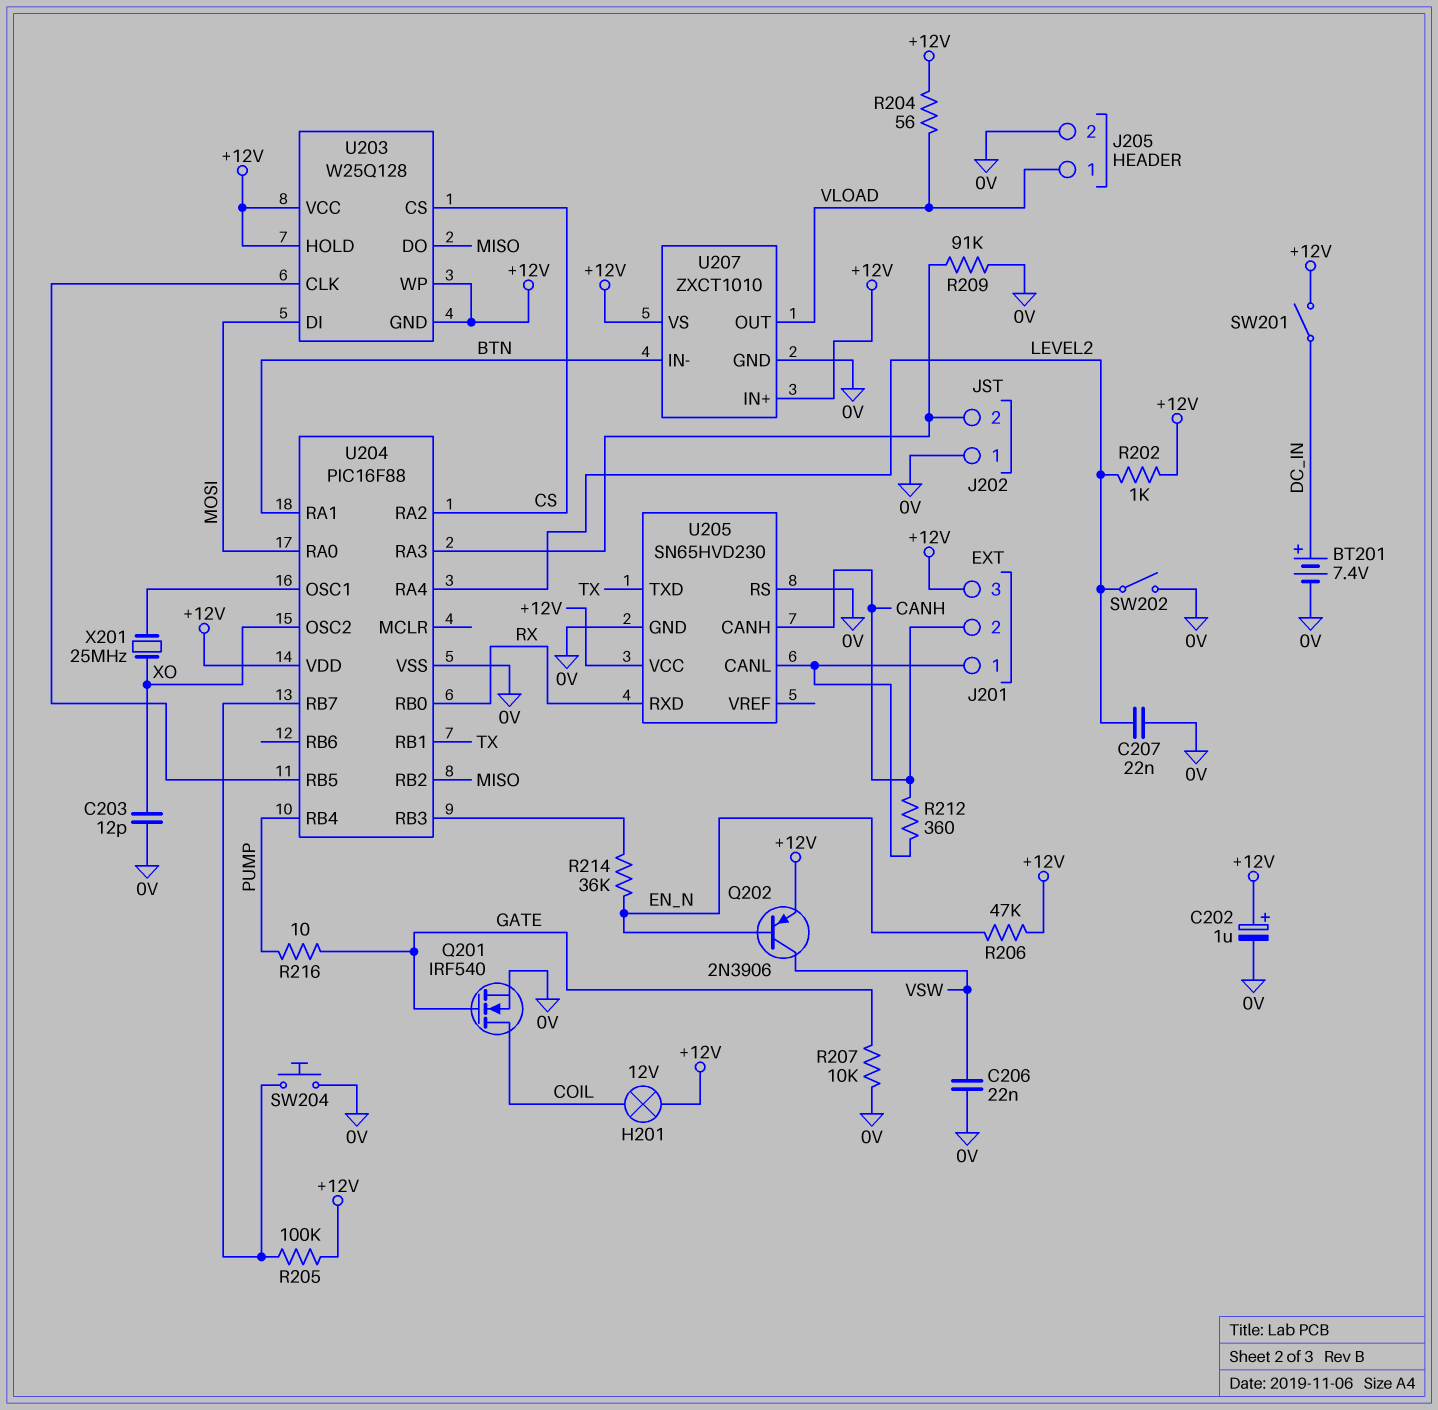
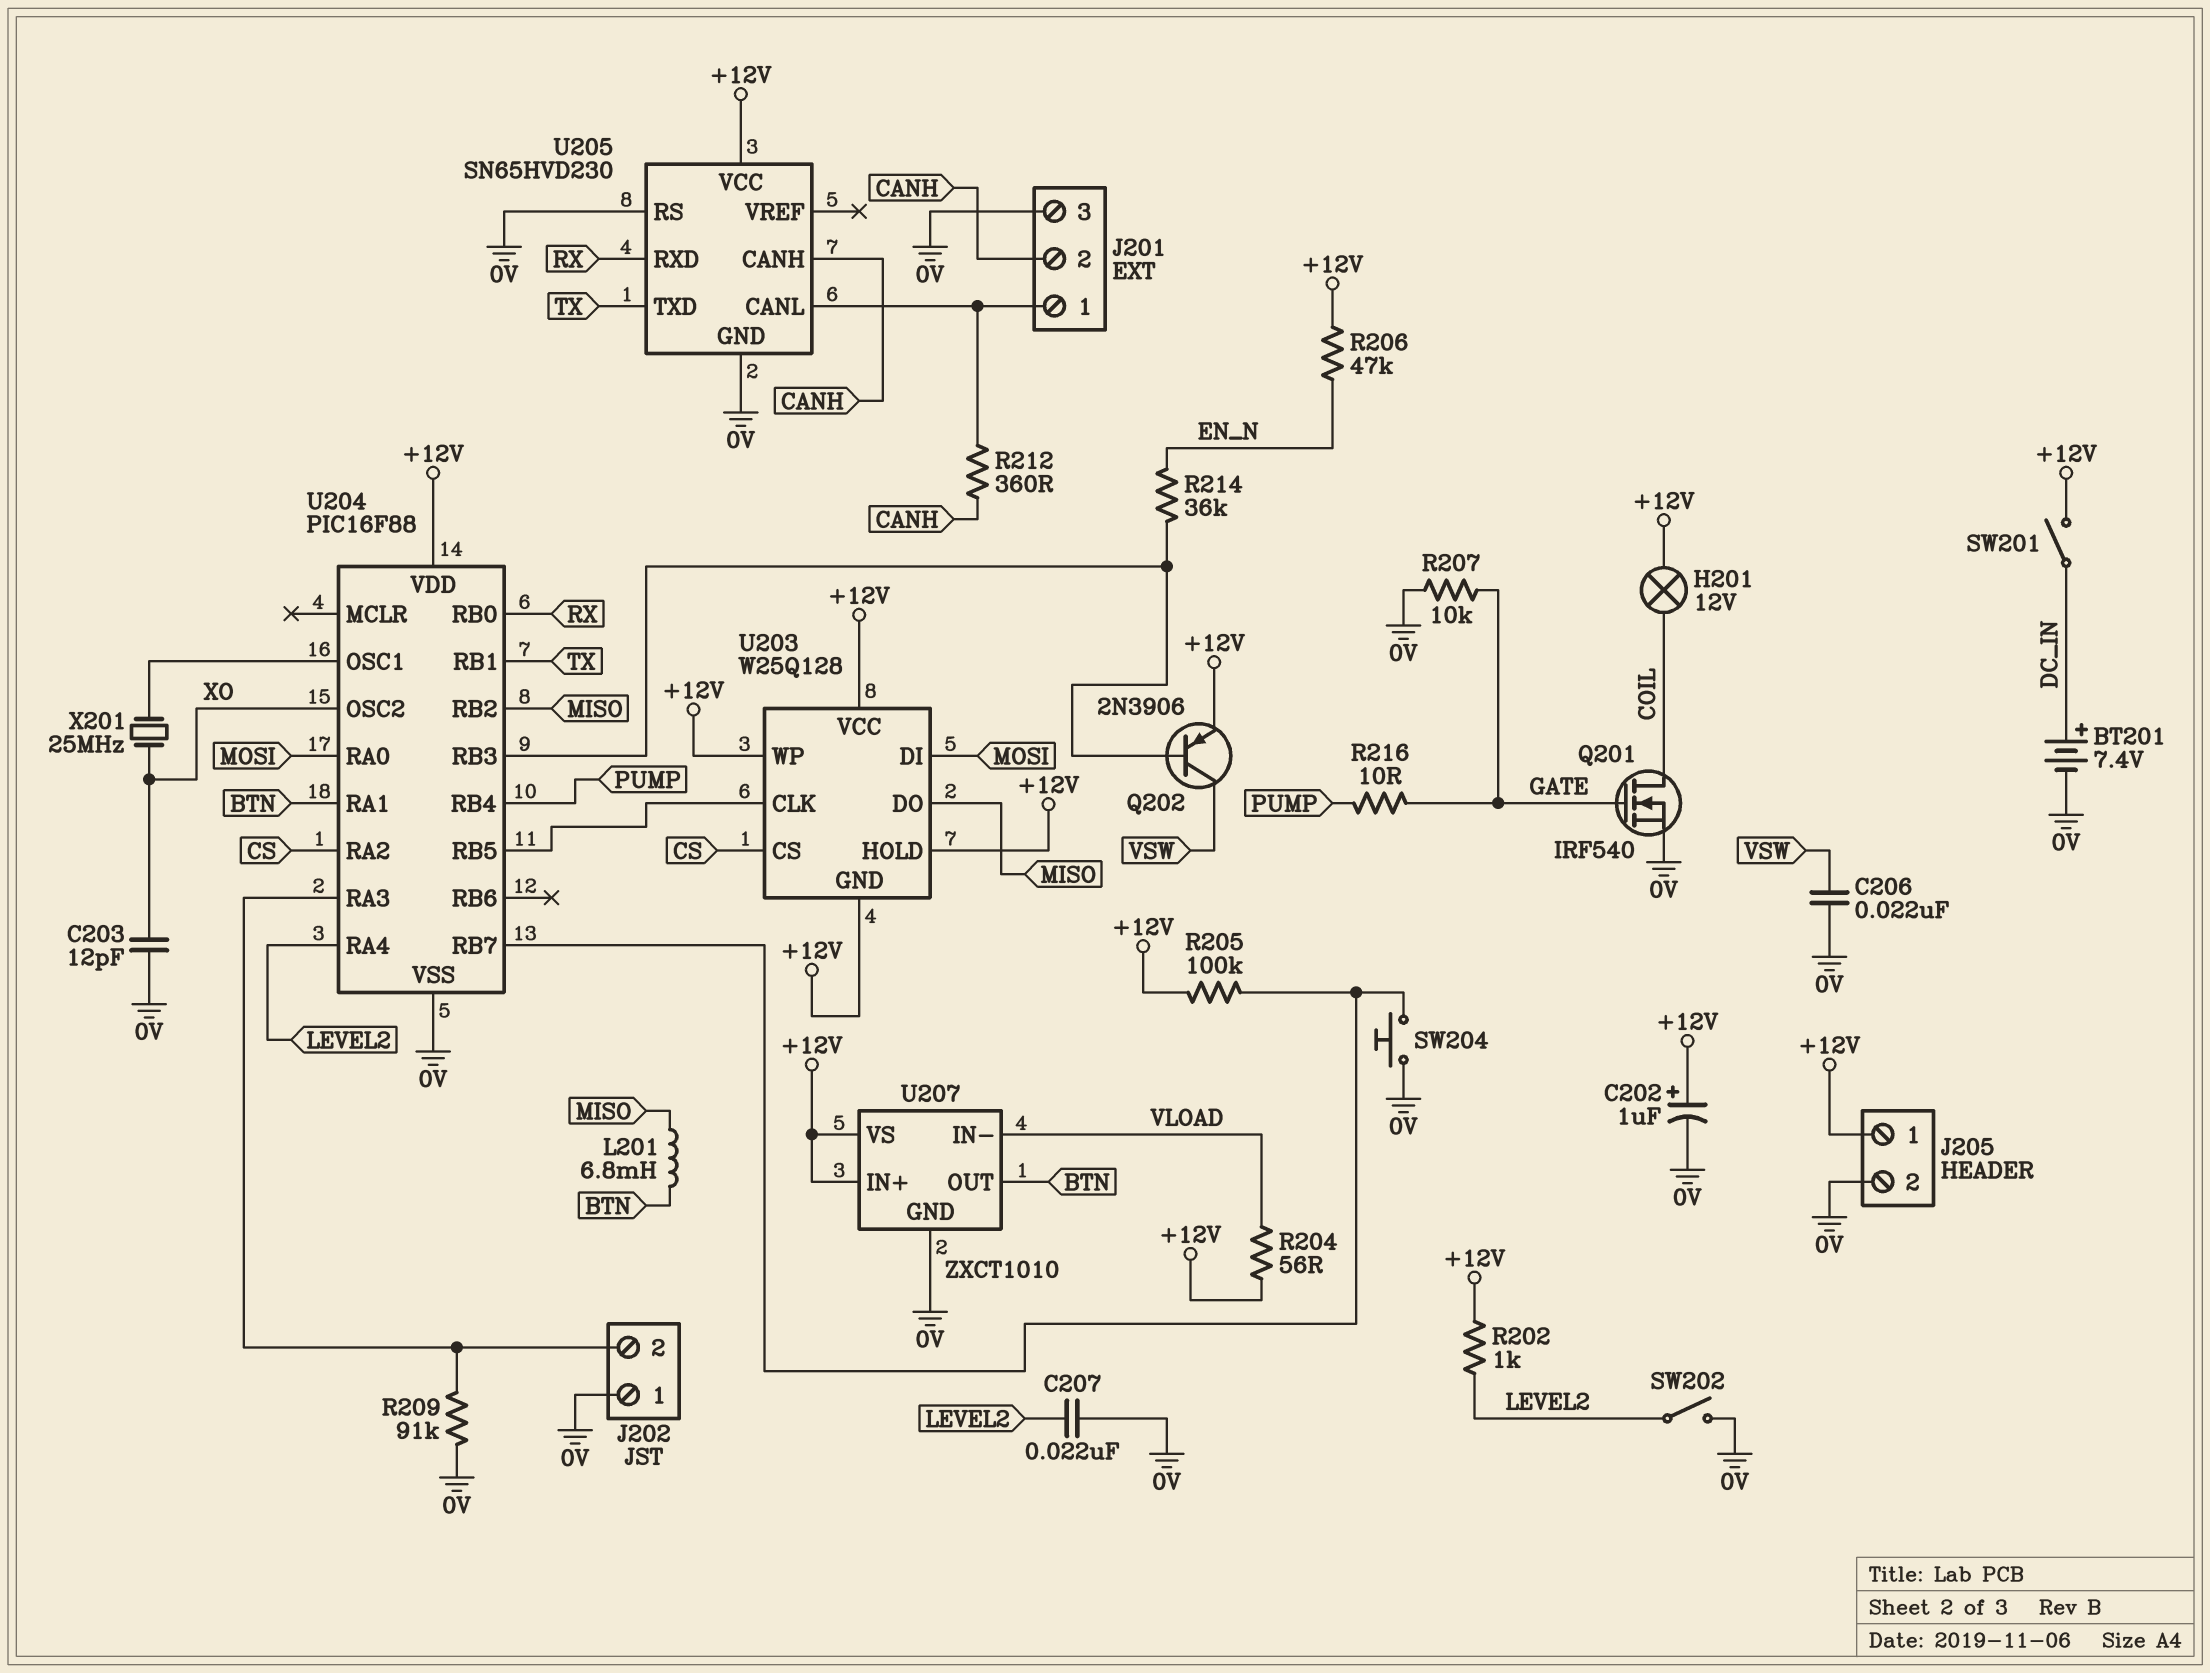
J201 pin 3: +12V -> 0V
J205 pin 1: VLOAD -> +12V
L201: none -> 6.8mH (BTN, MISO)
Q202: PNP 2N3906 (B EN_N, C VSW, E +12V) -> PNP 2N3906 (B U204/RB3, C VSW, E +12V)
U207 pin IN-: BTN -> VLOAD
U207 pin OUT: VLOAD -> BTN

